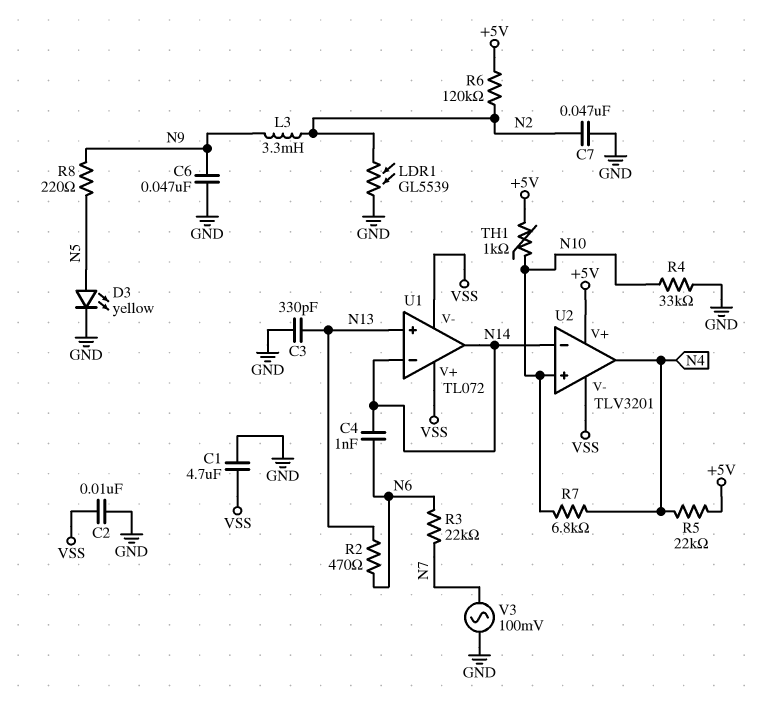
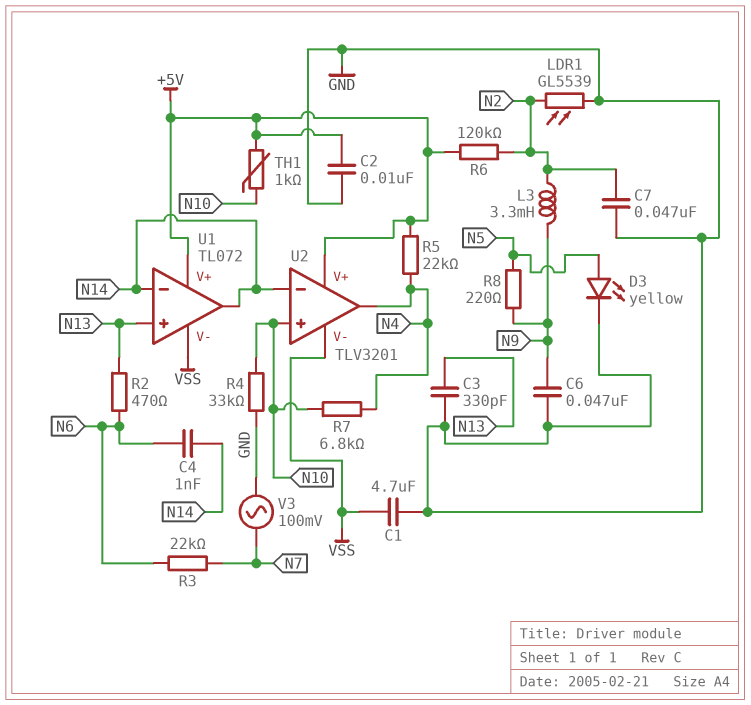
C2: 10nF (GND, VSS) -> 10nF (+5V, GND)
U1 pin V+: VSS -> +5V

